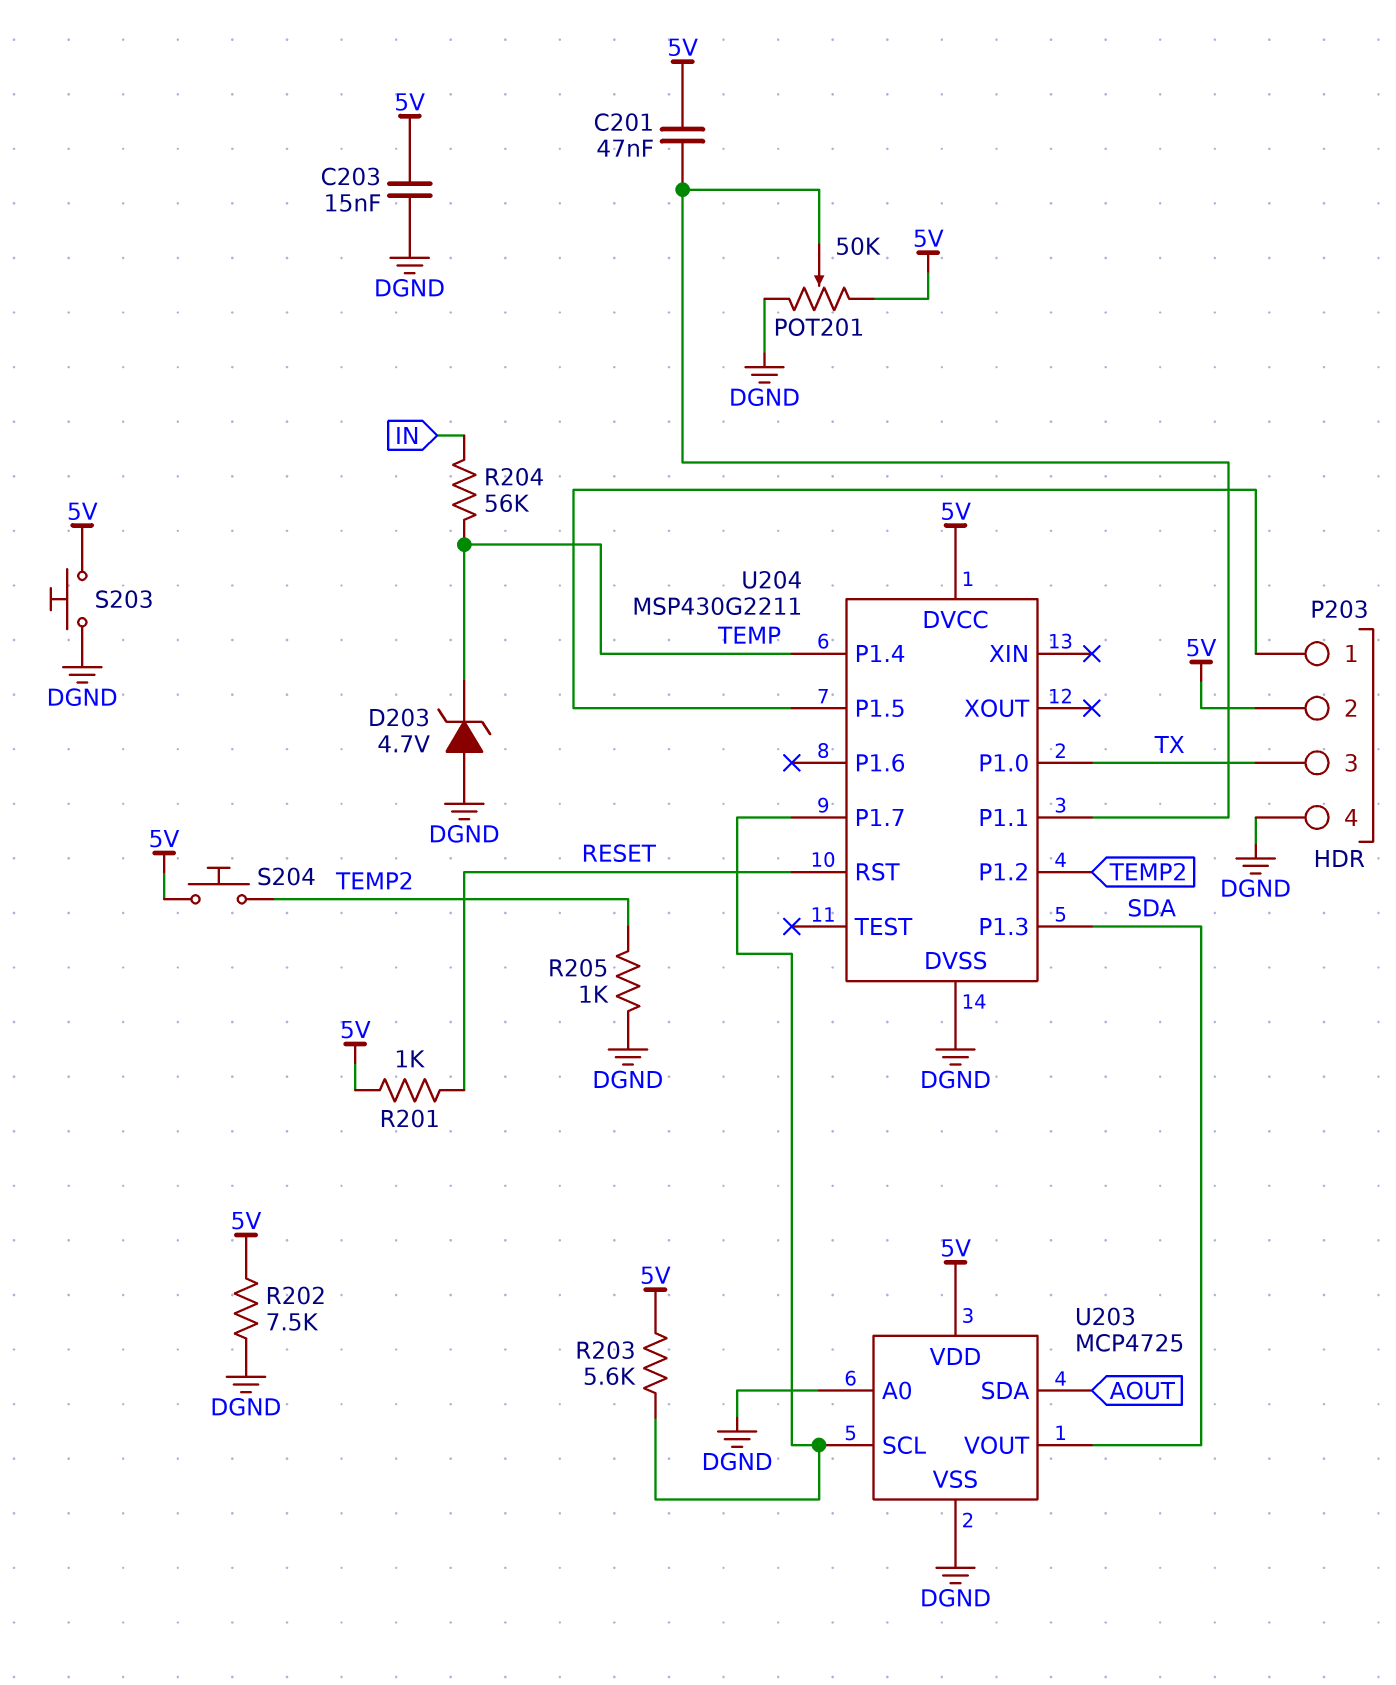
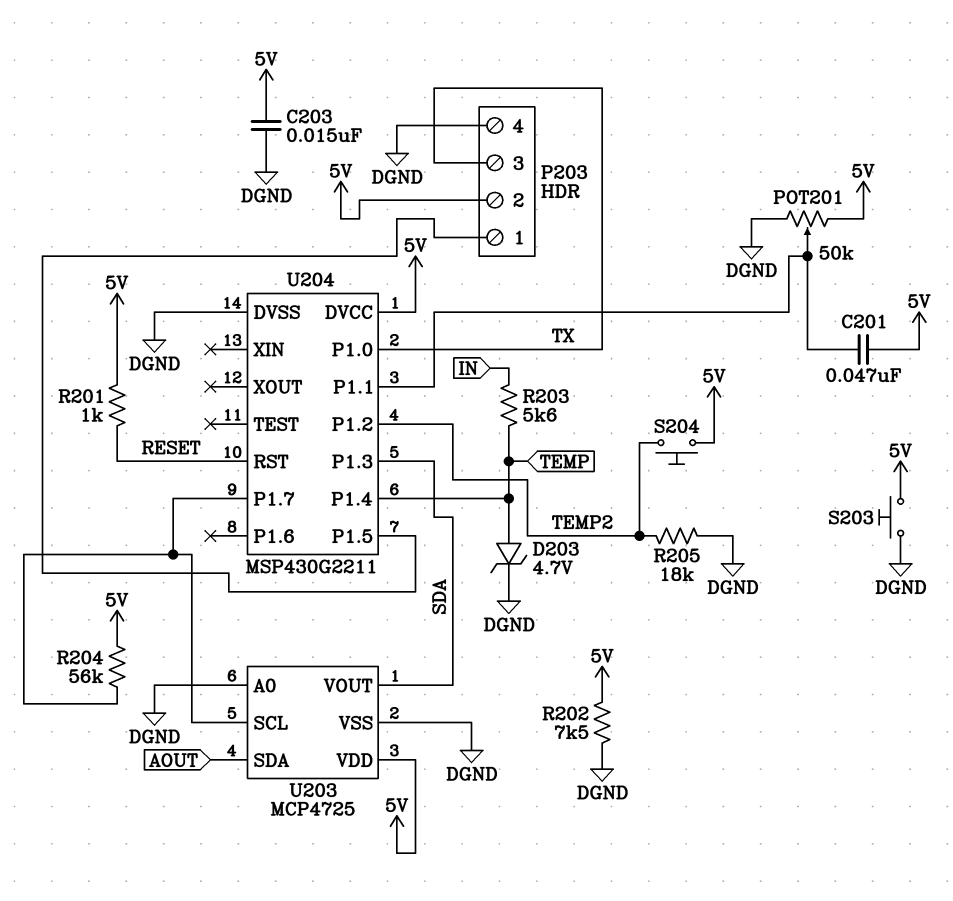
D203: zener 4.7V (A DGND, K TEMP) -> zener 4.7V (A TEMP, K DGND)
R203: 5.6k (5V, U203/SCL) -> 5.6k (IN, TEMP)
R204: 56k (IN, TEMP) -> 56k (5V, U203/SCL)
R205: 1k (DGND, TEMP2) -> 18k (DGND, TEMP2)

